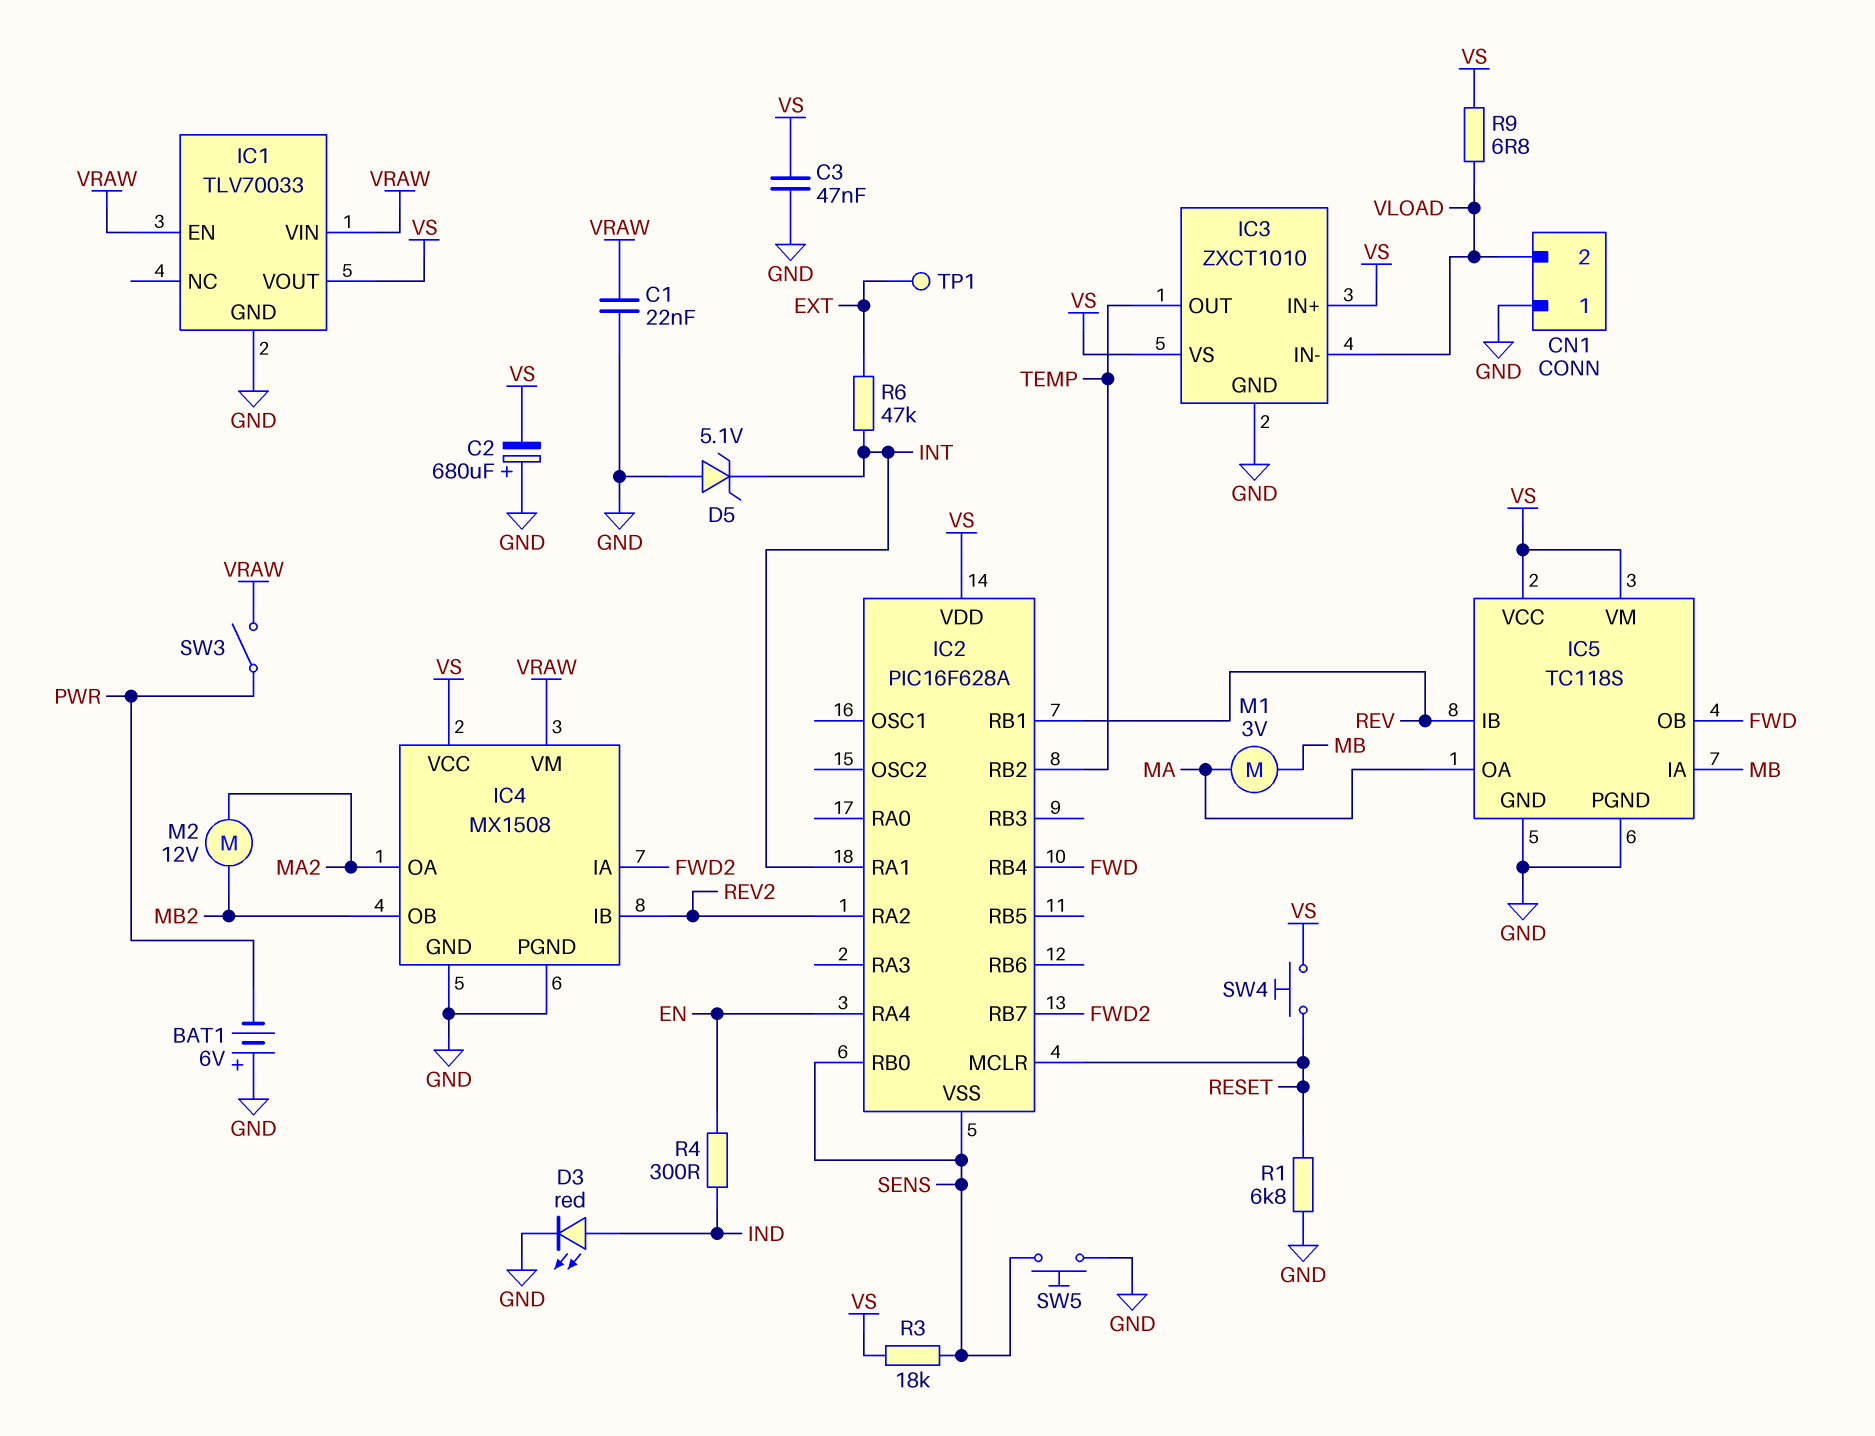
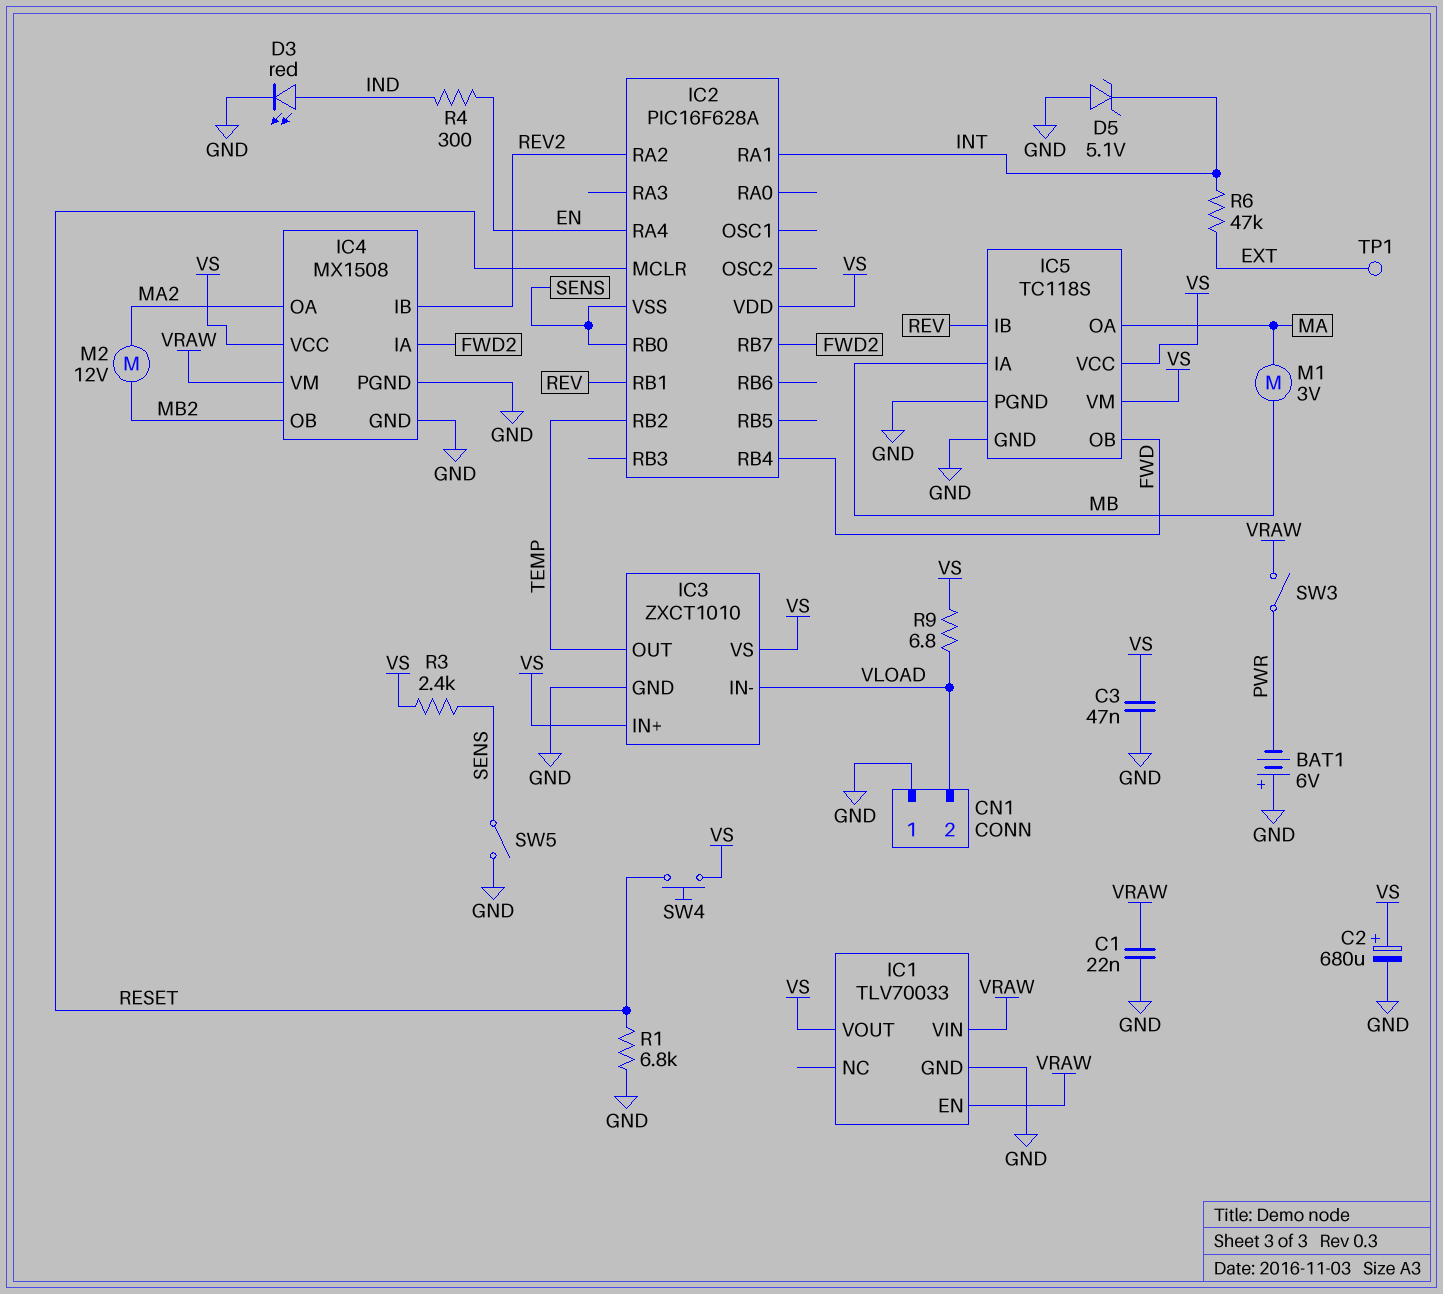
C2: 680uF (plus GND, minus VS) -> 680uF (plus VS, minus GND)
R3: 18k (SENS, VS) -> 2.4k (SENS, VS)
SW5: button (GND, SENS) -> switch (GND, SENS)

